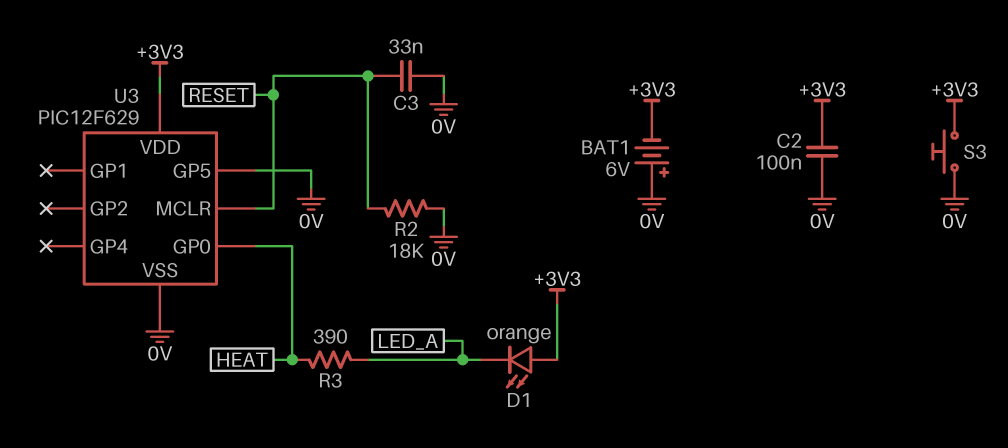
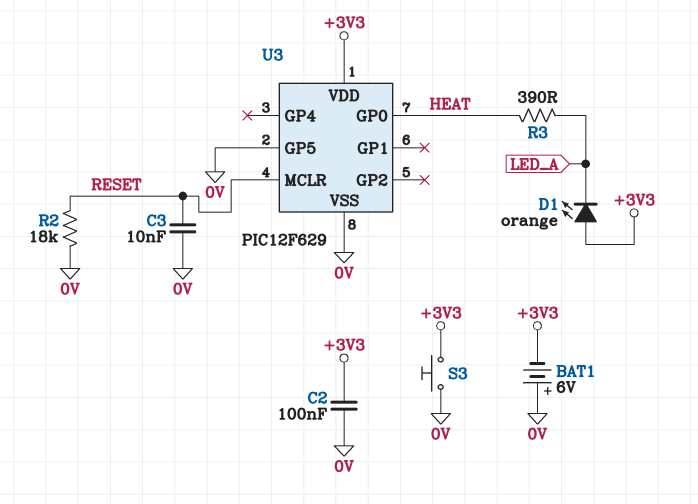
C3: 33nF (0V, RESET) -> 10nF (0V, RESET)

